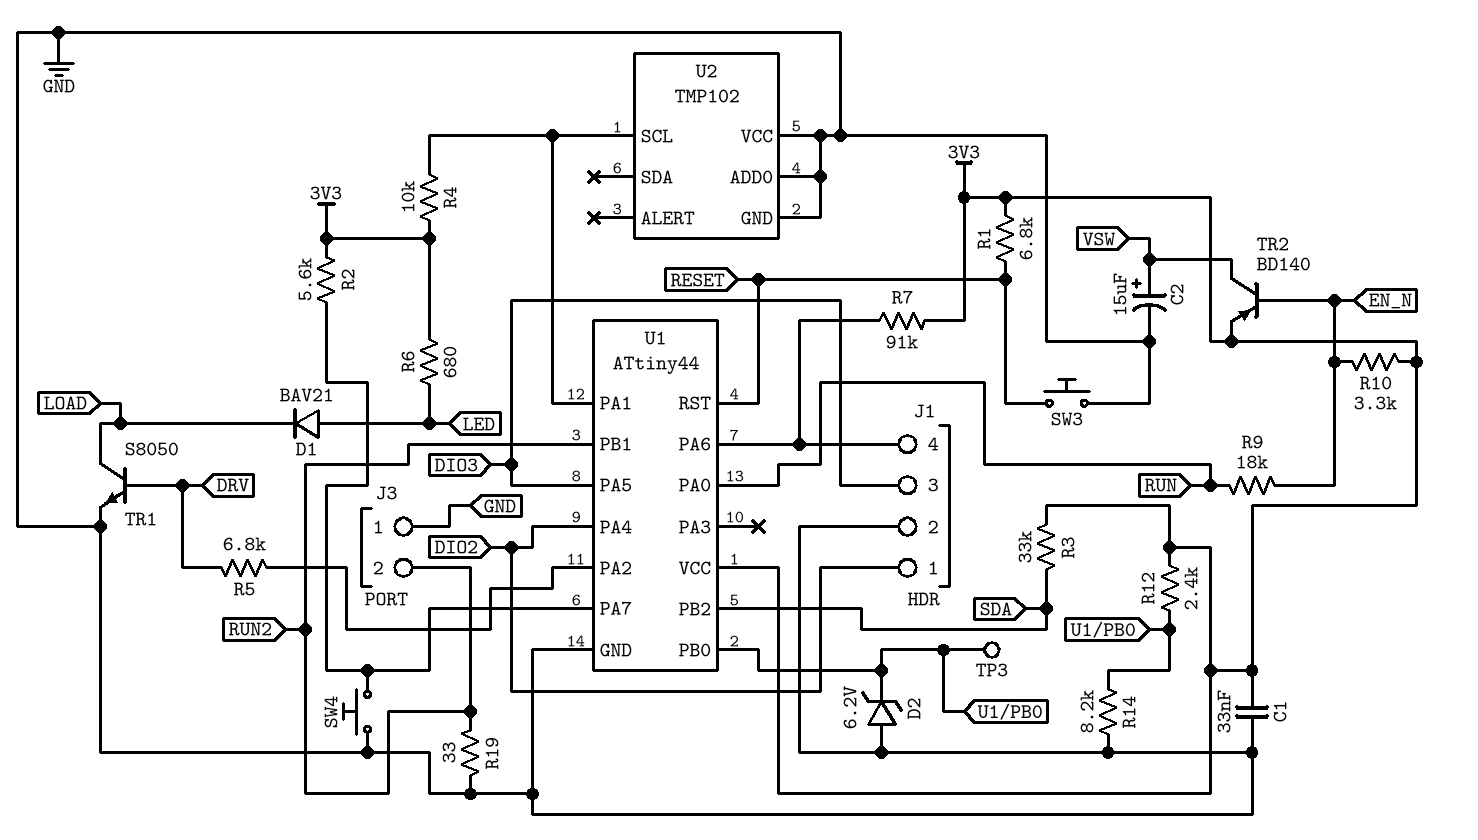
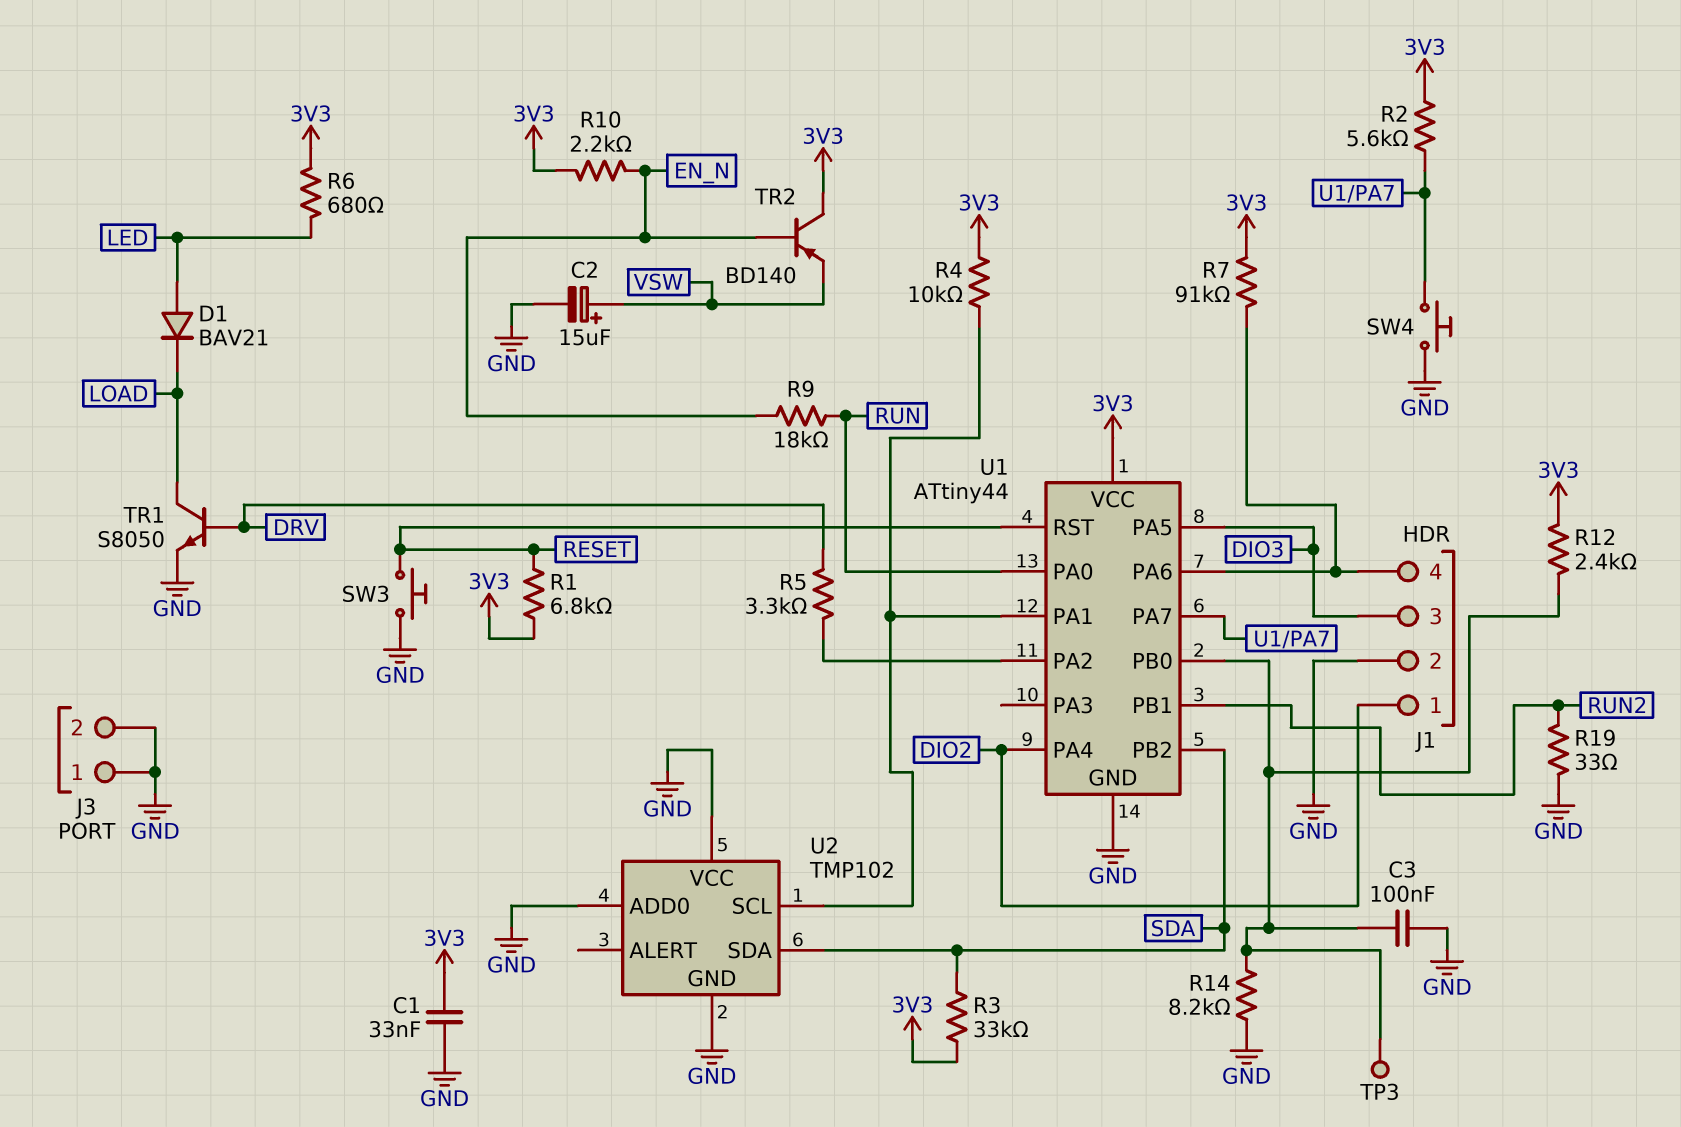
C3: none -> 100nF (GND, U1/PB0)
D2: zener 6.2V (A GND, K U1/PB0) -> none
J3 pin 2: RUN2 -> GND
R5: 6.8k (DRV, U1/PA2) -> 3.3k (DRV, U1/PA2)
R10: 3.3k (3V3, EN_N) -> 2.2k (3V3, EN_N)
TR2: PNP BD140 (B EN_N, C VSW, E 3V3) -> PNP BD140 (B EN_N, C 3V3, E VSW)
U2 pin SDA: none -> SDA

